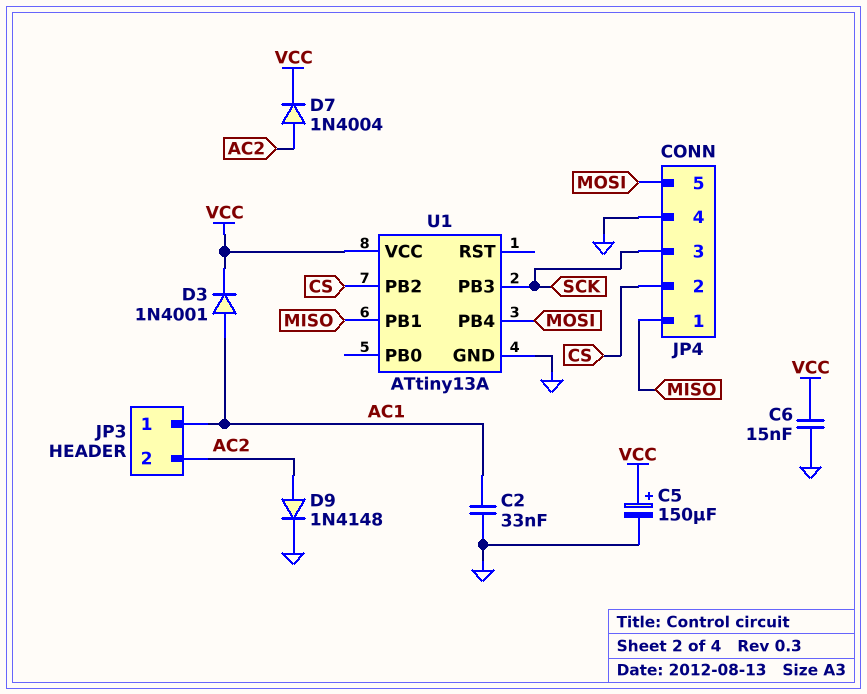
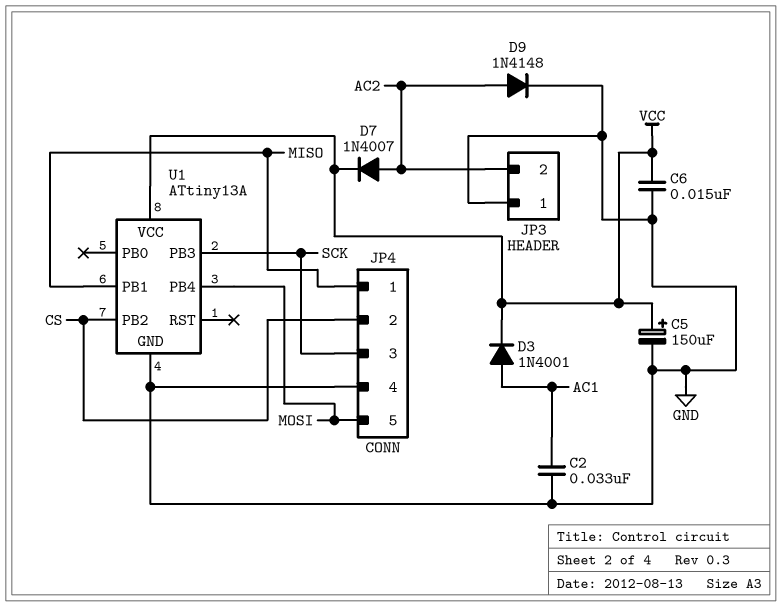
D7: diode 1N4004 (A AC2, K VCC) -> diode 1N4007 (A AC2, K VCC)
JP3 pin 1: AC1 -> GND

